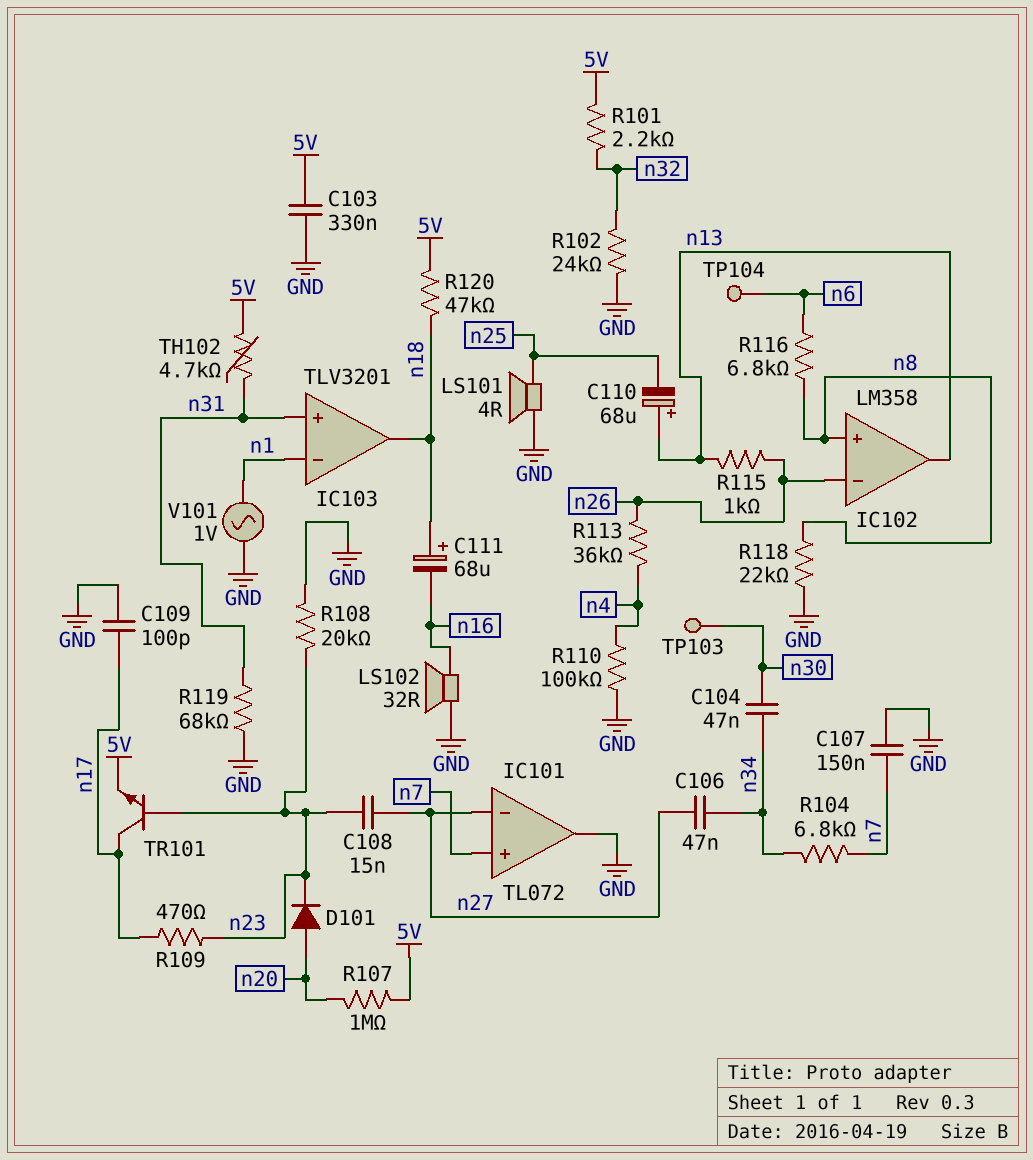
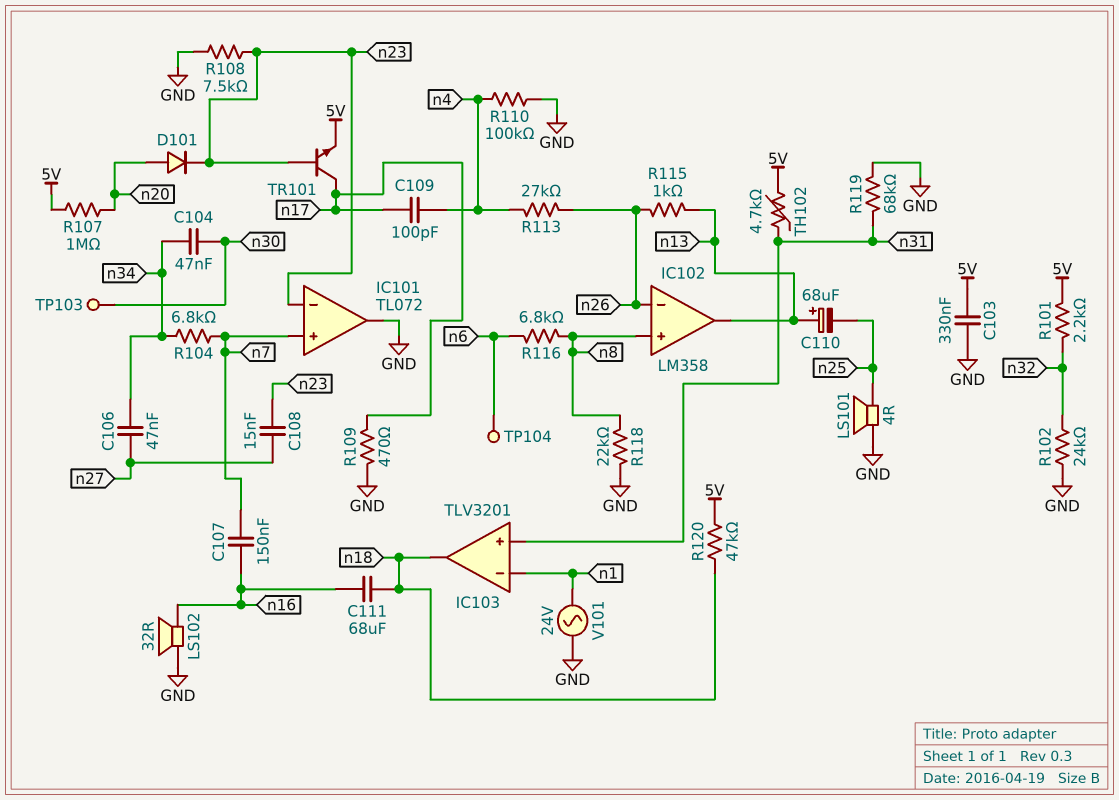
C107: 150nF (GND, n7) -> 150nF (n7, n16)
C109: 100pF (GND, n17) -> 100pF (n4, n17)
C111: 68uF (plus n18, minus n16) -> 68uF (n16, n18)
IC101 pin in-: n27 -> n23
R108: 20k (GND, n23) -> 7.5k (GND, n23)
R109: 470 (n17, n23) -> 470 (GND, n17)
R113: 36k (n4, n26) -> 27k (n4, n26)
V101: AC 1V (GND, n1) -> AC 24V (GND, n1)

